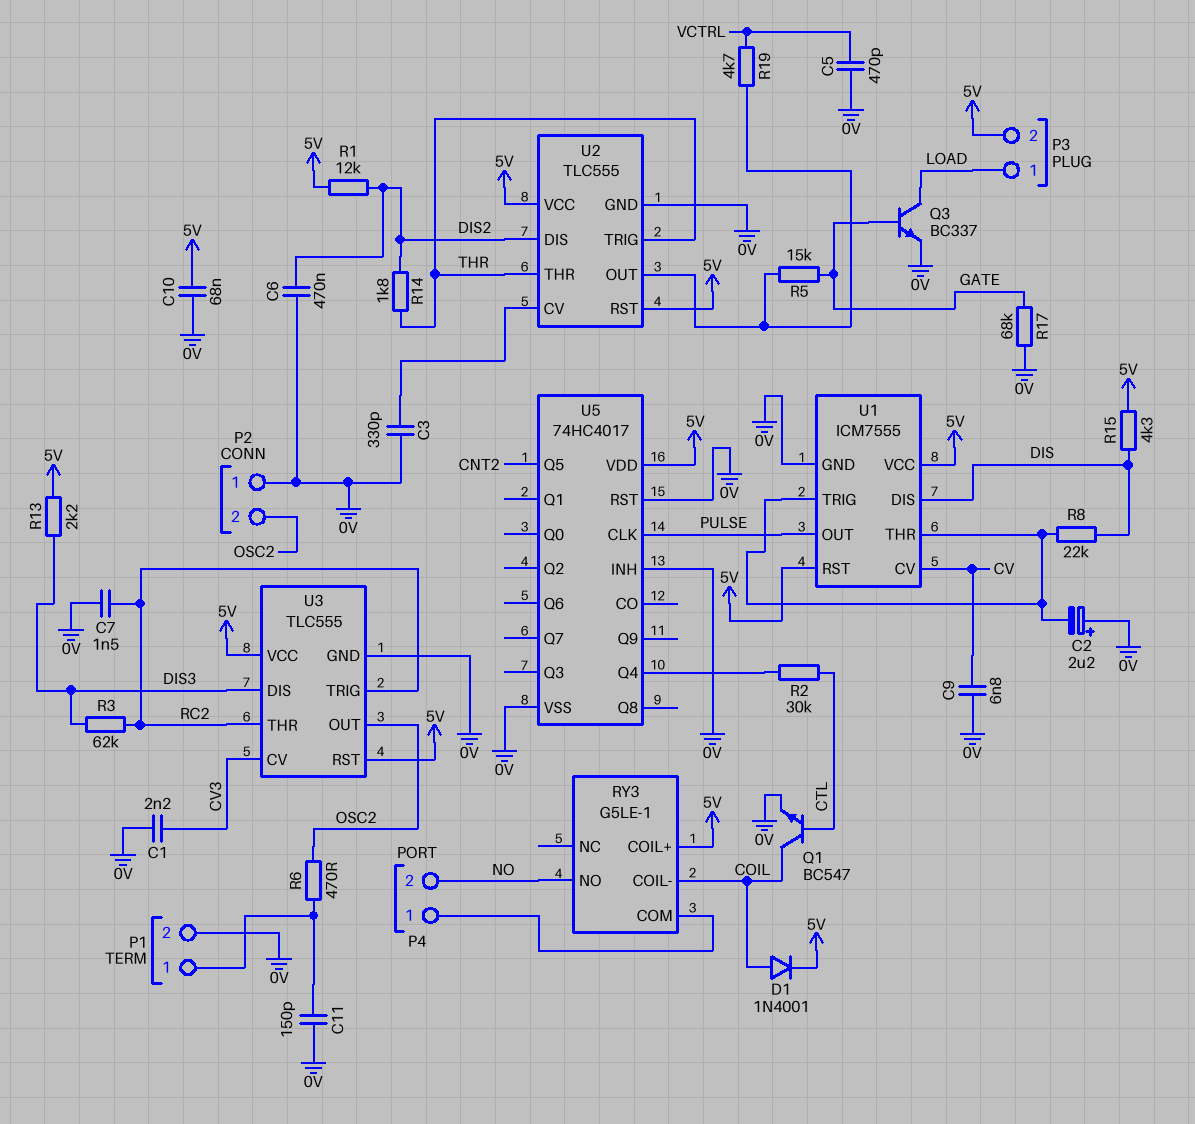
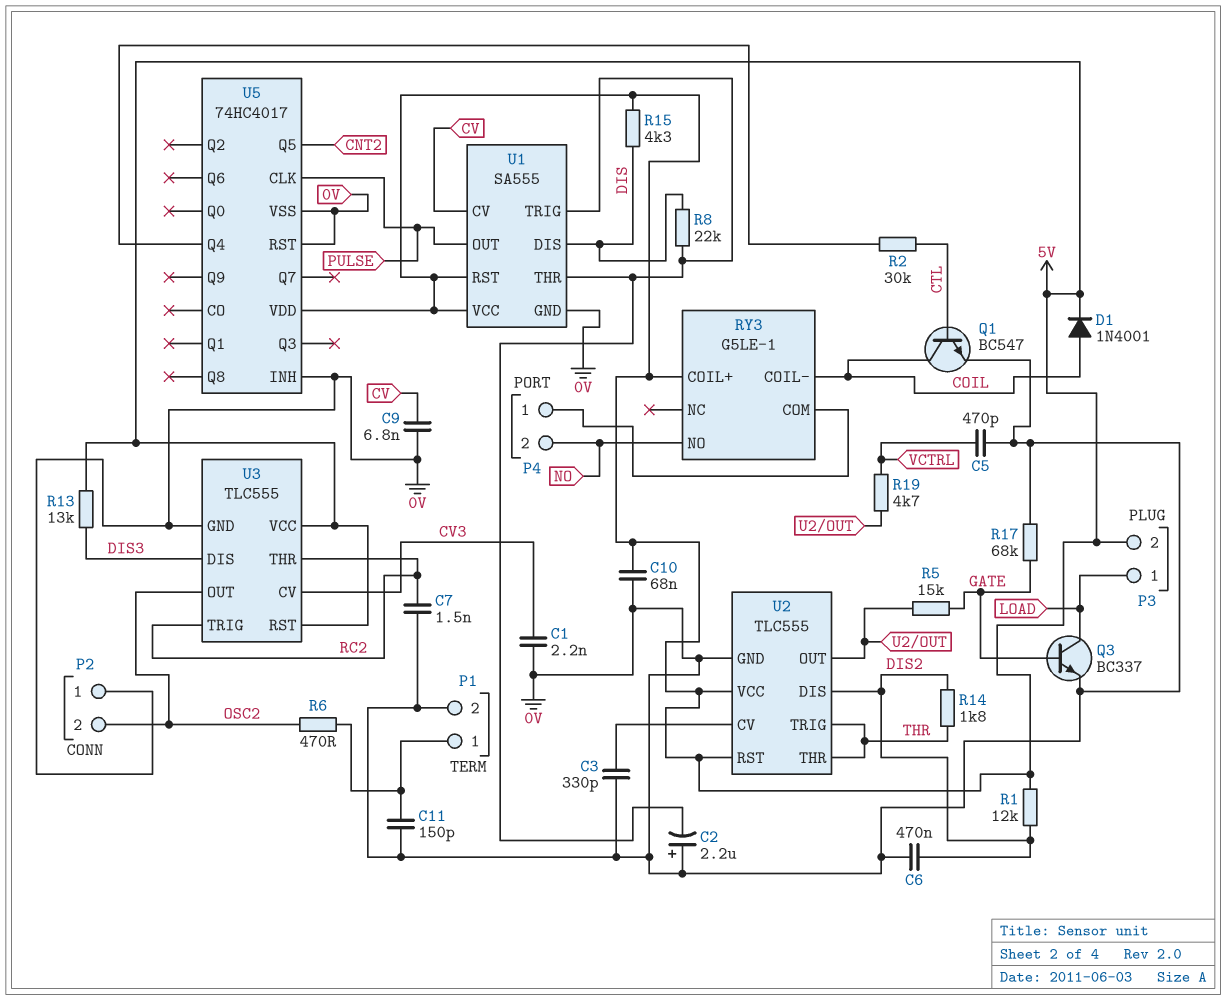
R3: 62k (DIS3, RC2) -> none
R13: 2.2k (5V, DIS3) -> 13k (5V, DIS3)
U1: ICM7555 -> SA555

